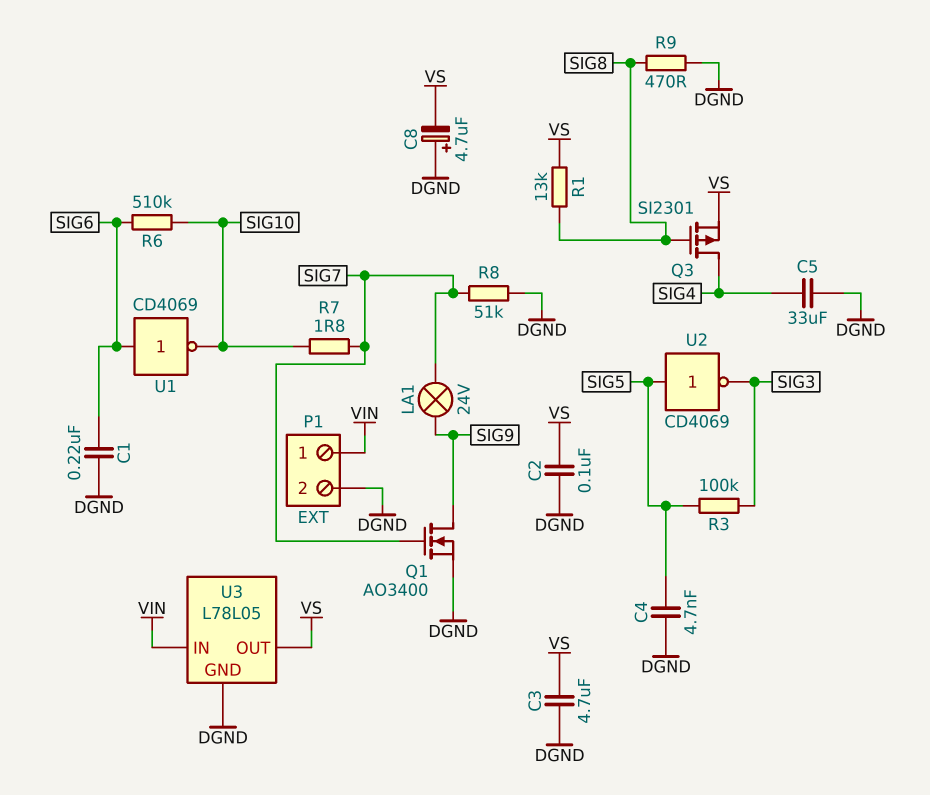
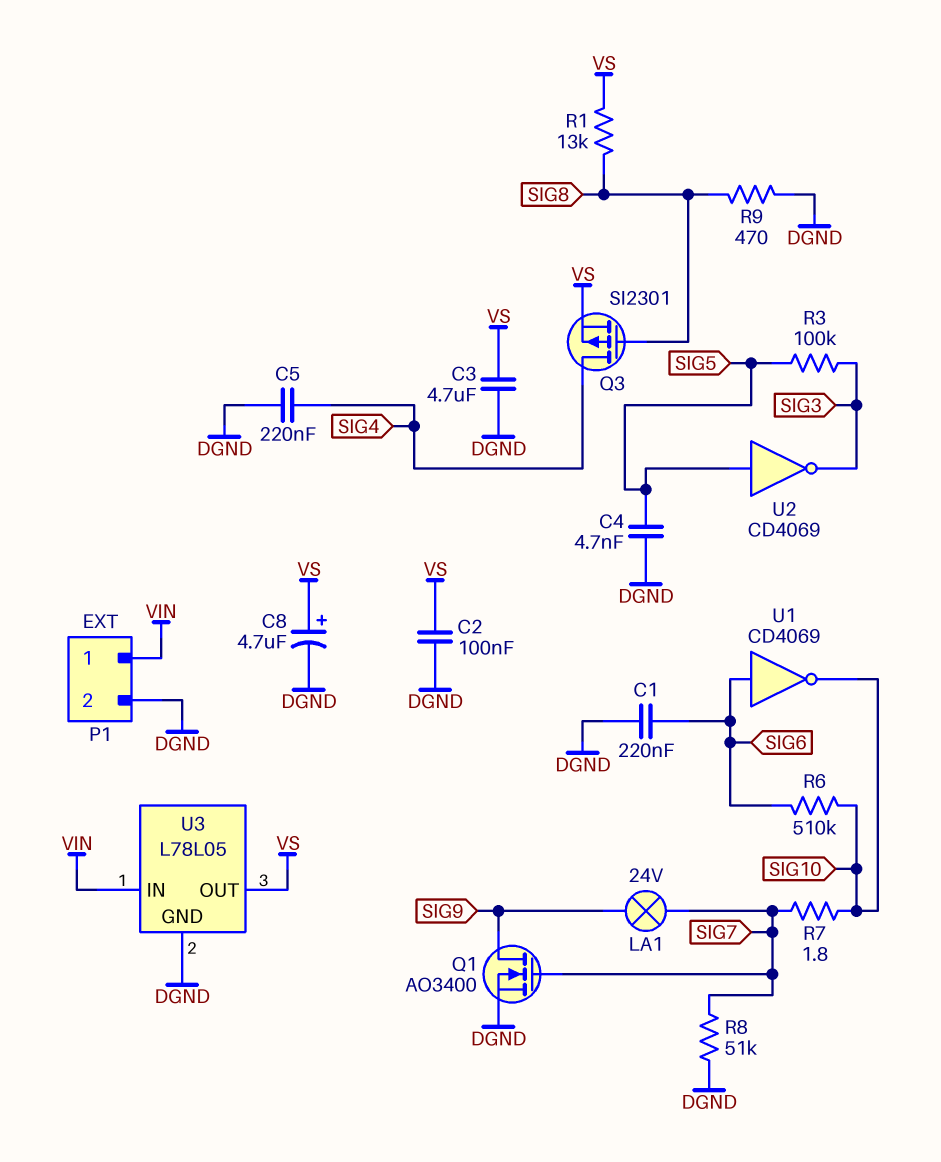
C5: 33uF (DGND, SIG4) -> 220nF (DGND, SIG4)
C8: 4.7uF (plus DGND, minus VS) -> 4.7uF (plus VS, minus DGND)

